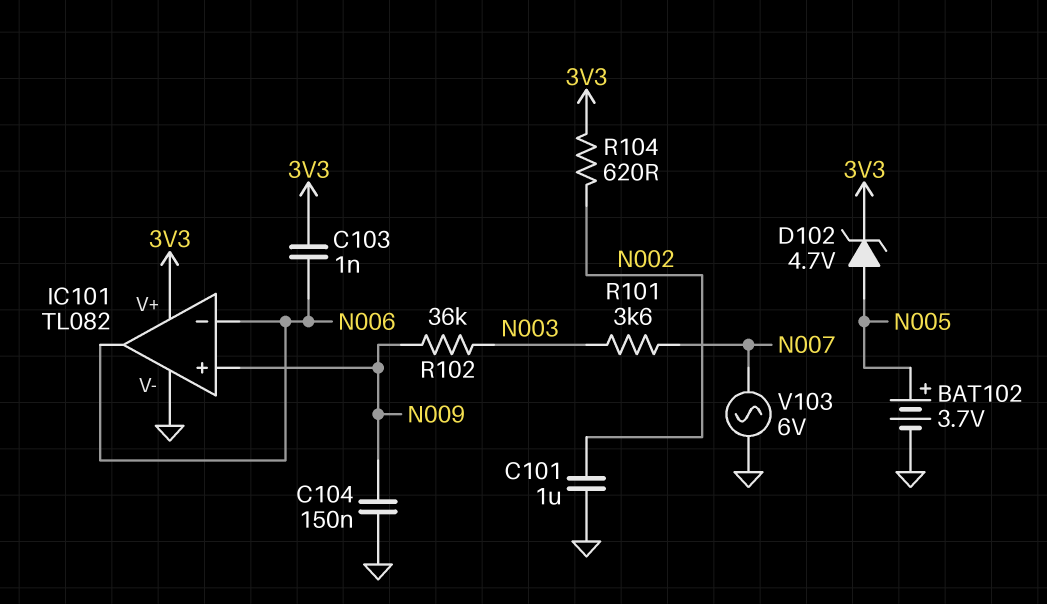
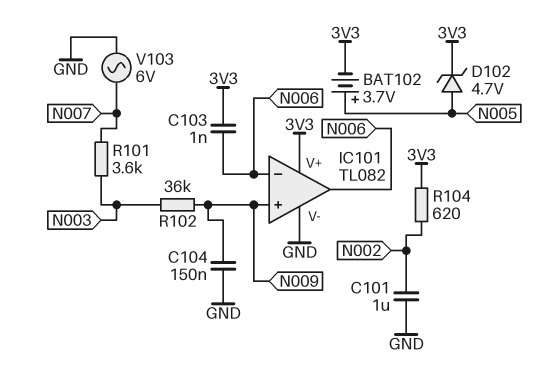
BAT102: 3.7V (plus N005, minus GND) -> 3.7V (plus N005, minus 3V3)

